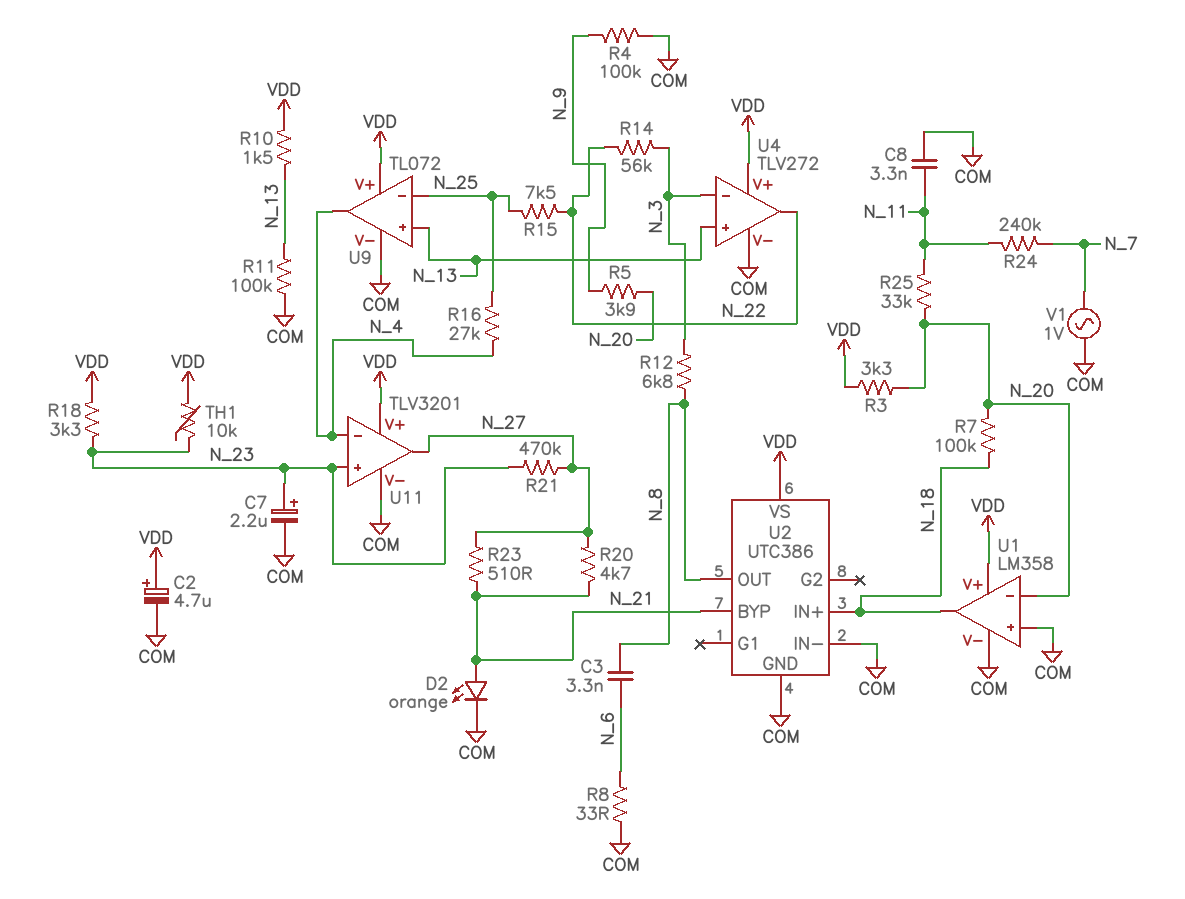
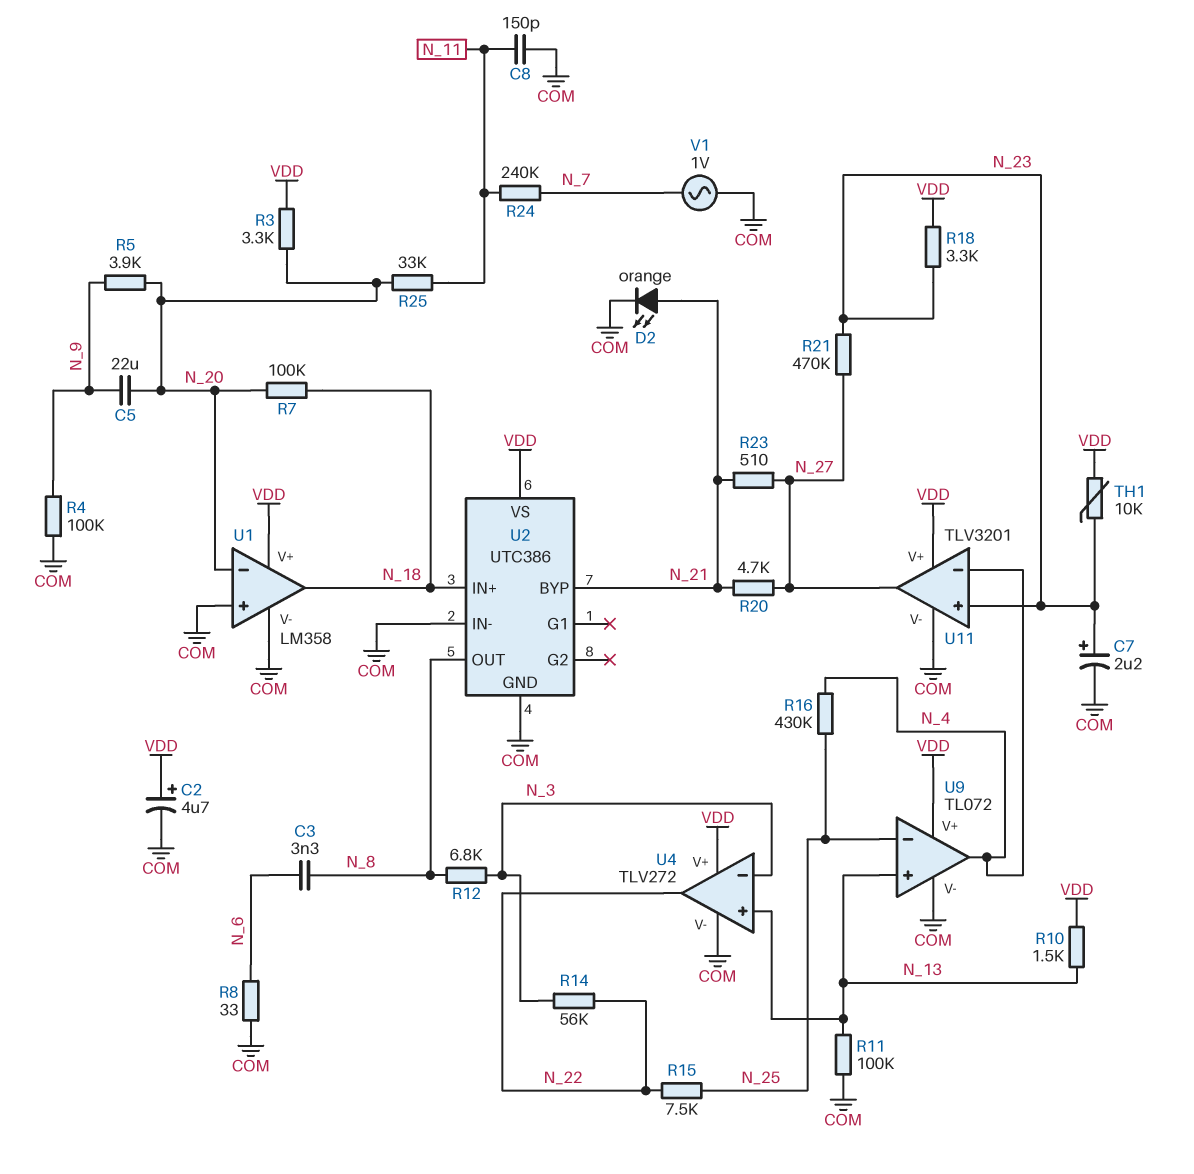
C5: none -> 22uF (N_9, N_20)
C8: 3.3nF (COM, N_11) -> 150pF (COM, N_11)
R16: 27k (N_4, N_25) -> 430k (N_4, N_25)

